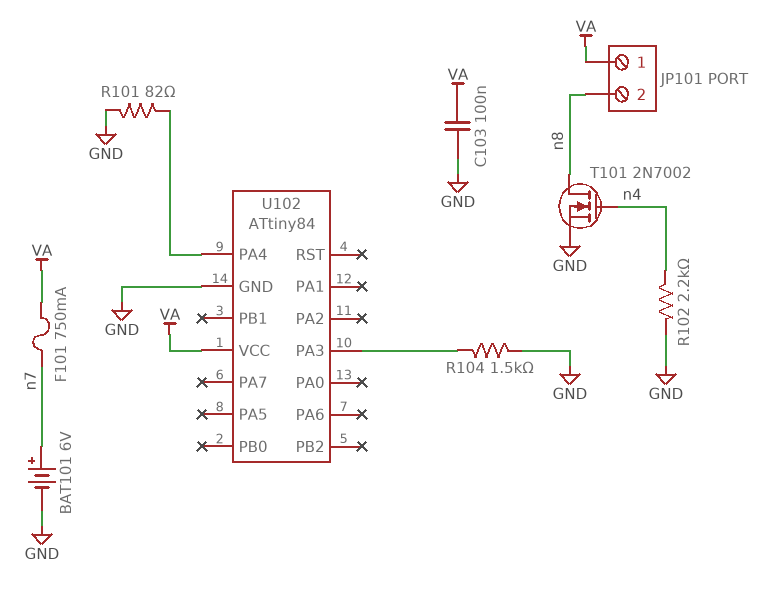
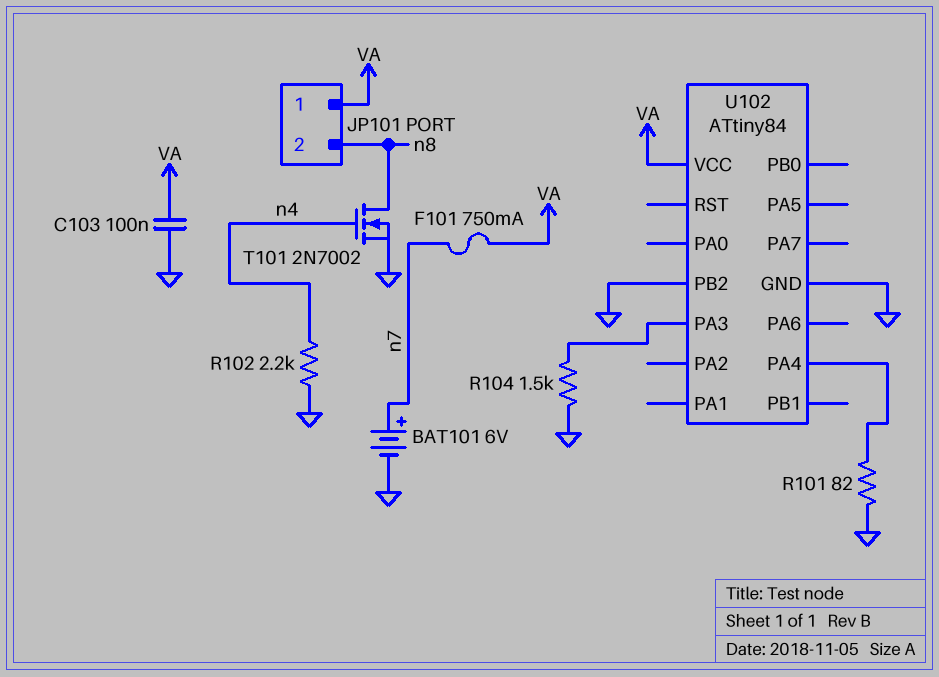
U102 pin PB2: none -> GND

